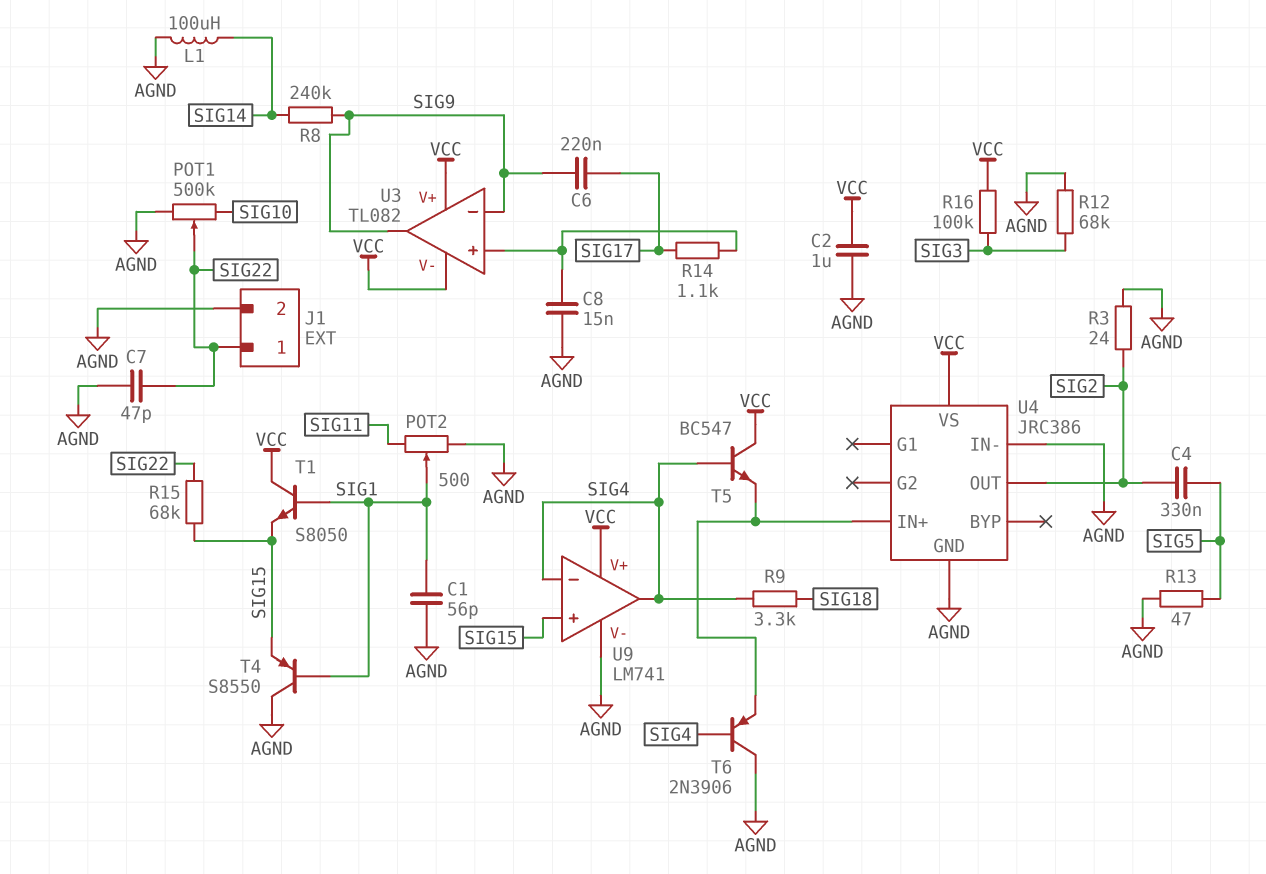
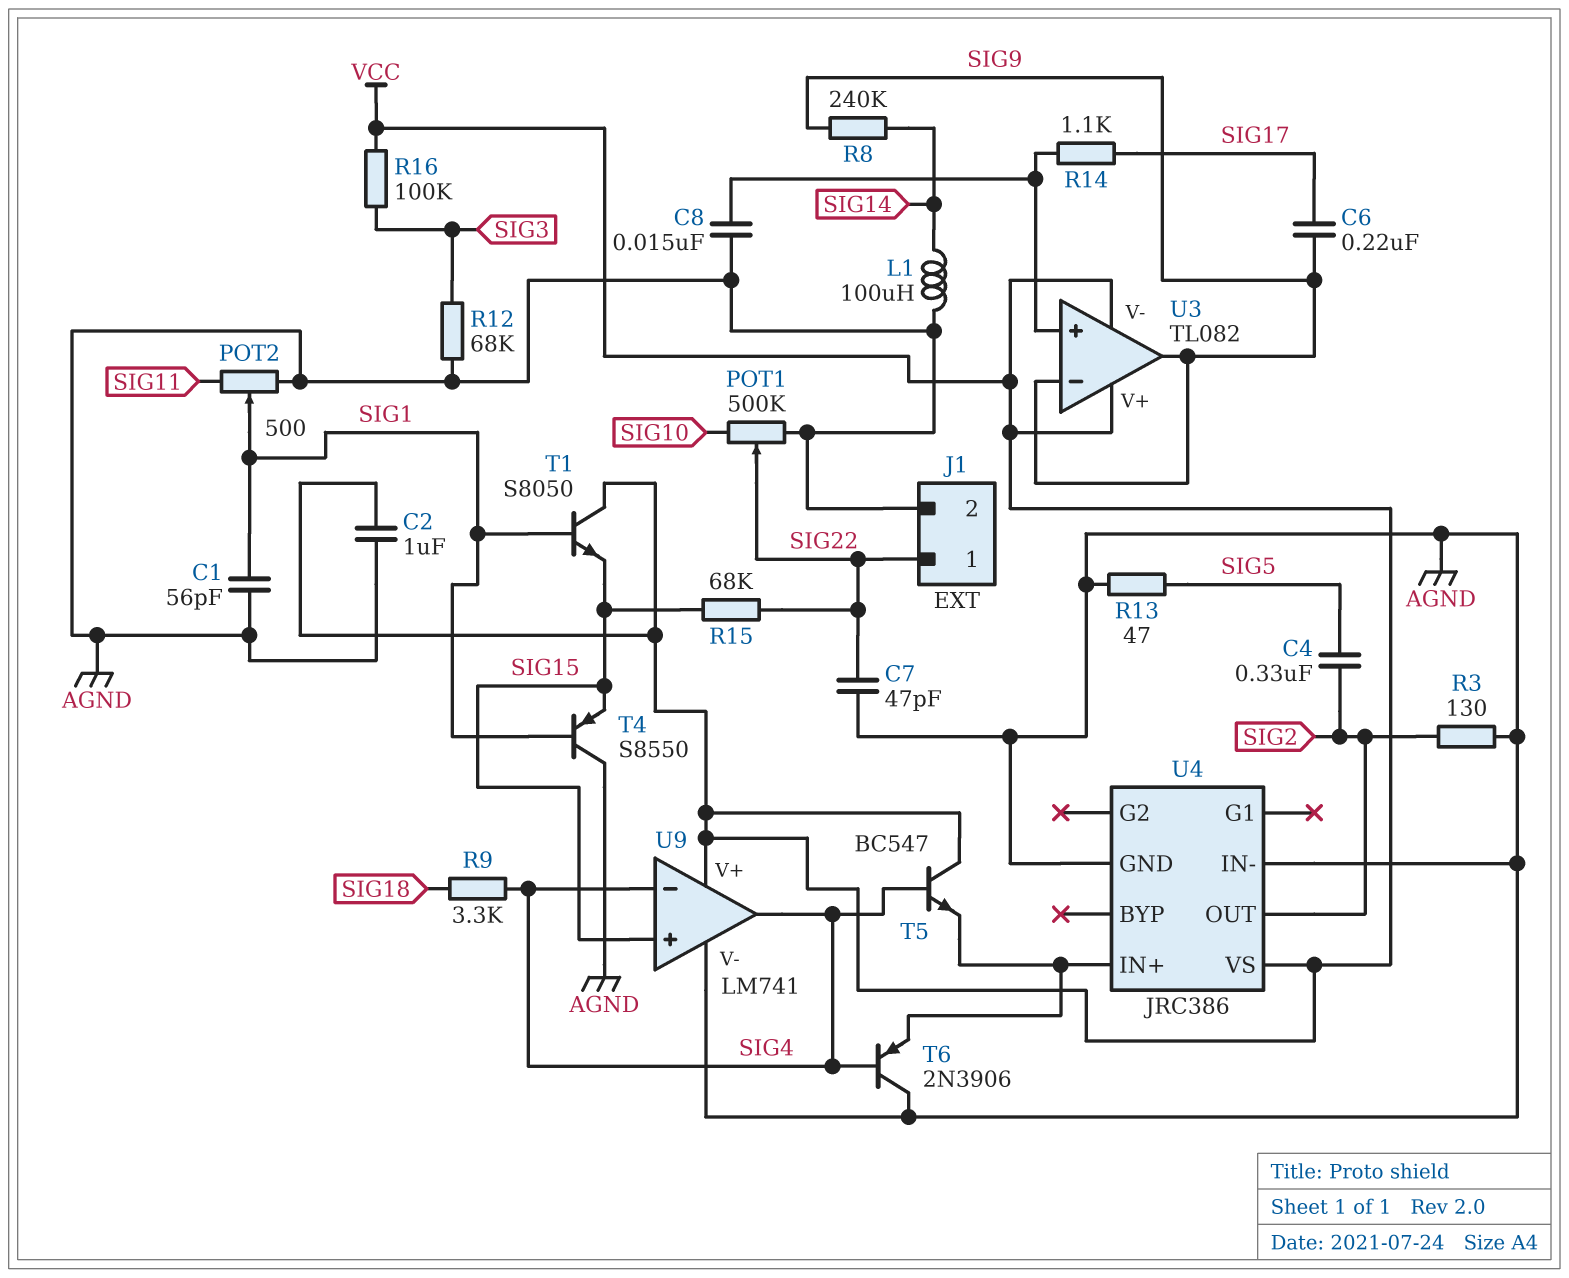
R3: 24 (AGND, SIG2) -> 130 (AGND, SIG2)

